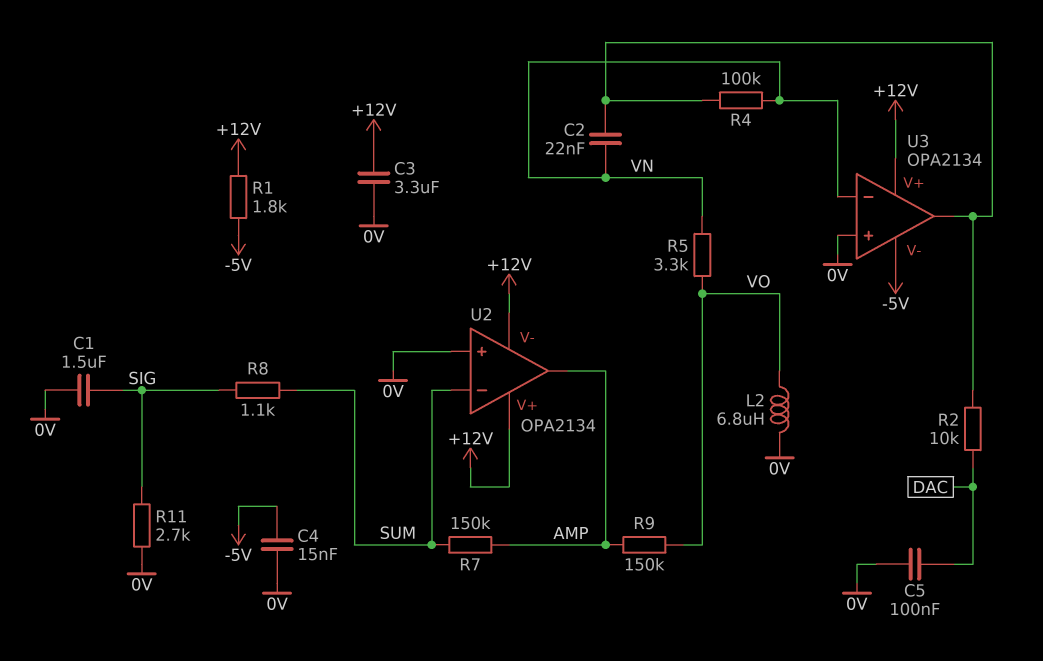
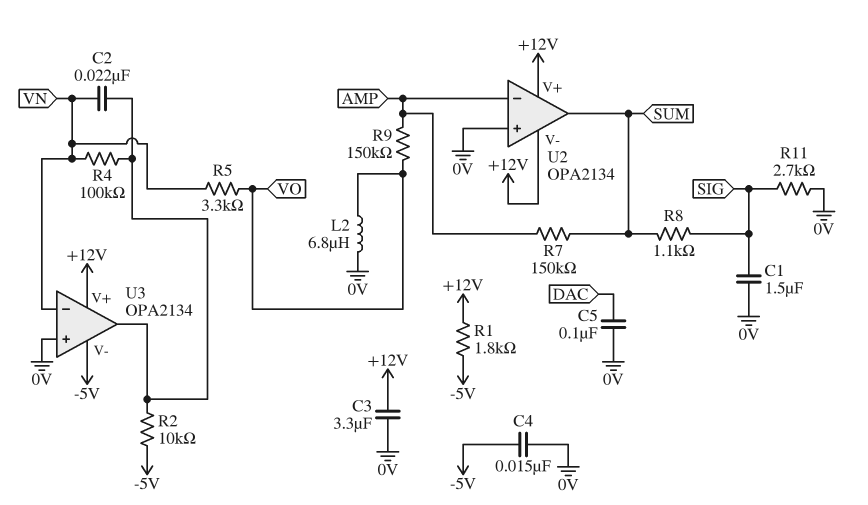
R2: 10k (DAC, U3/out) -> 10k (-5V, U3/out)
U2 pin in-: SUM -> AMP
U2 pin out: AMP -> SUM

